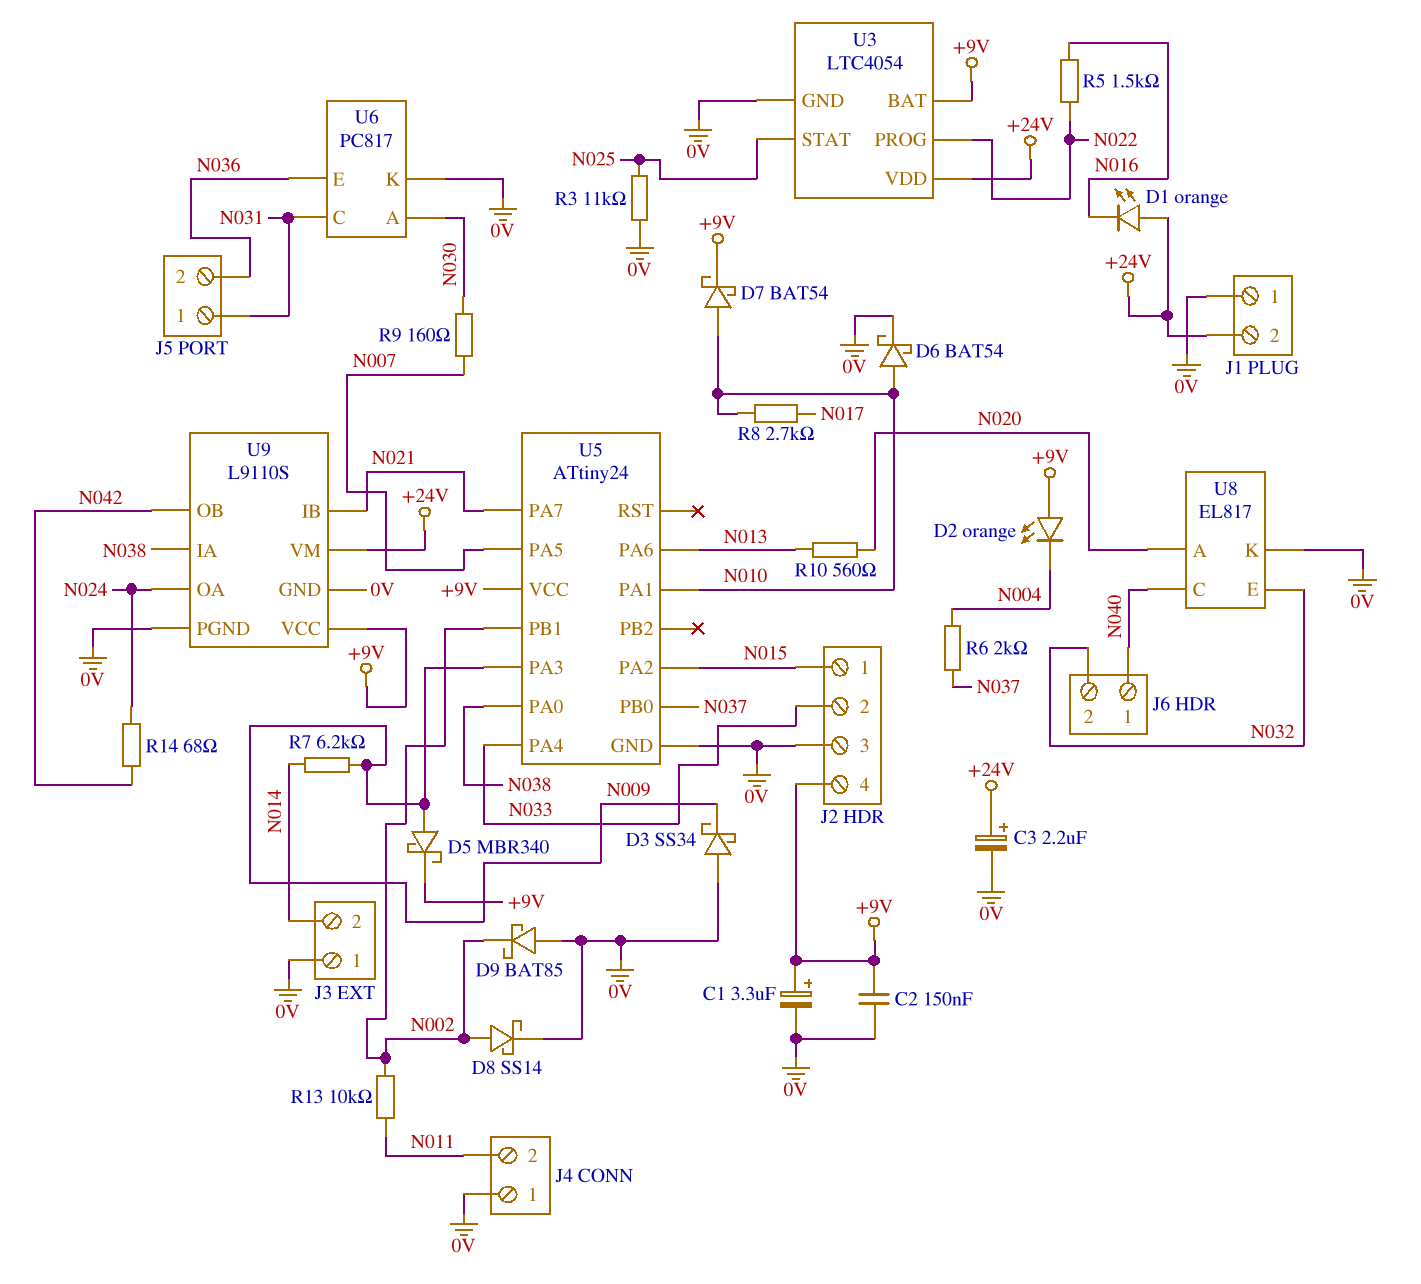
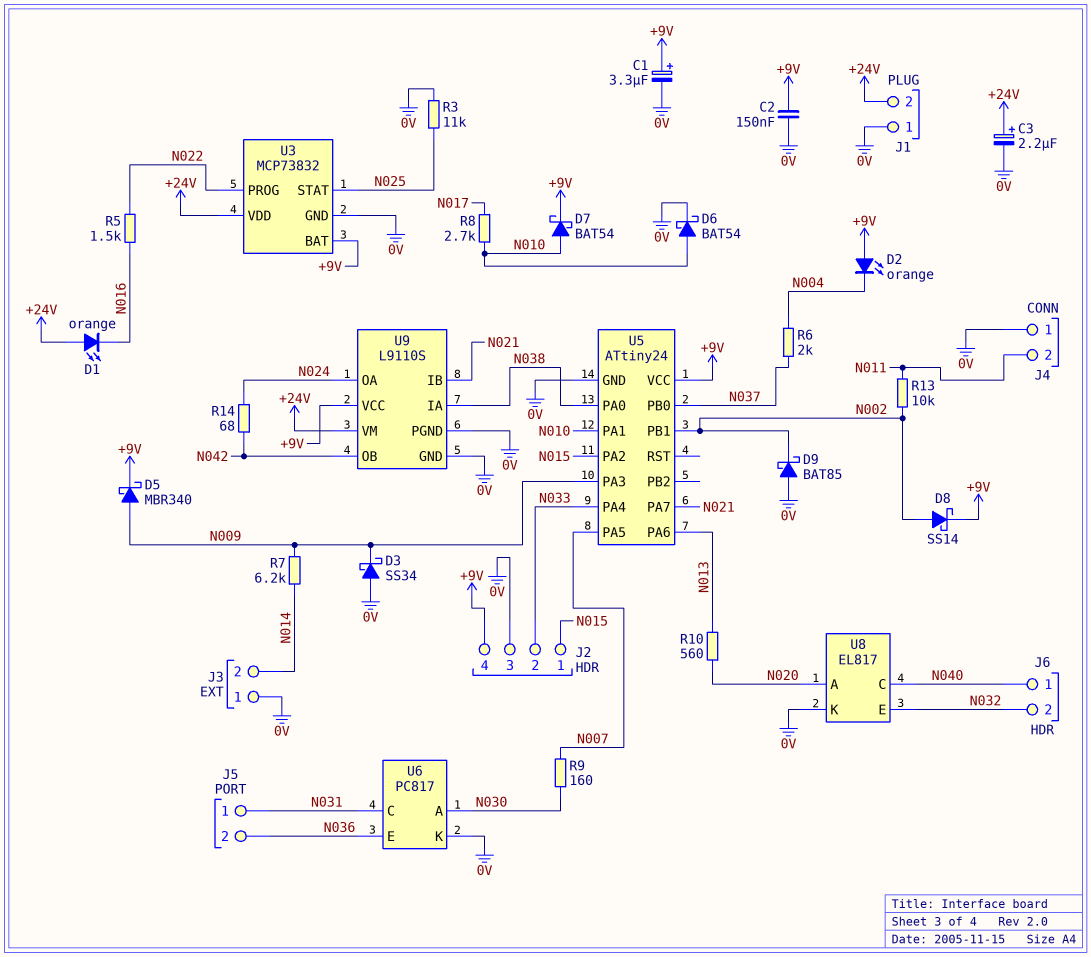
D8: schottky SS14 (A N002, K 0V) -> schottky SS14 (A N002, K +9V)
U3: LTC4054 -> MCP73832

